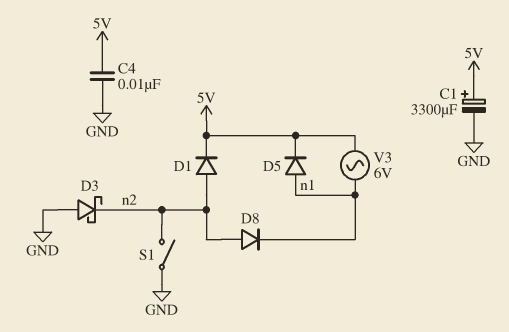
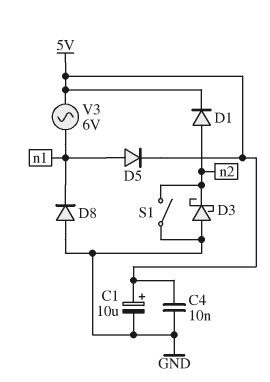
C1: 3300uF (plus 5V, minus GND) -> 10uF (plus 5V, minus GND)
D8: diode (A n2, K n1) -> diode (A GND, K n1)

